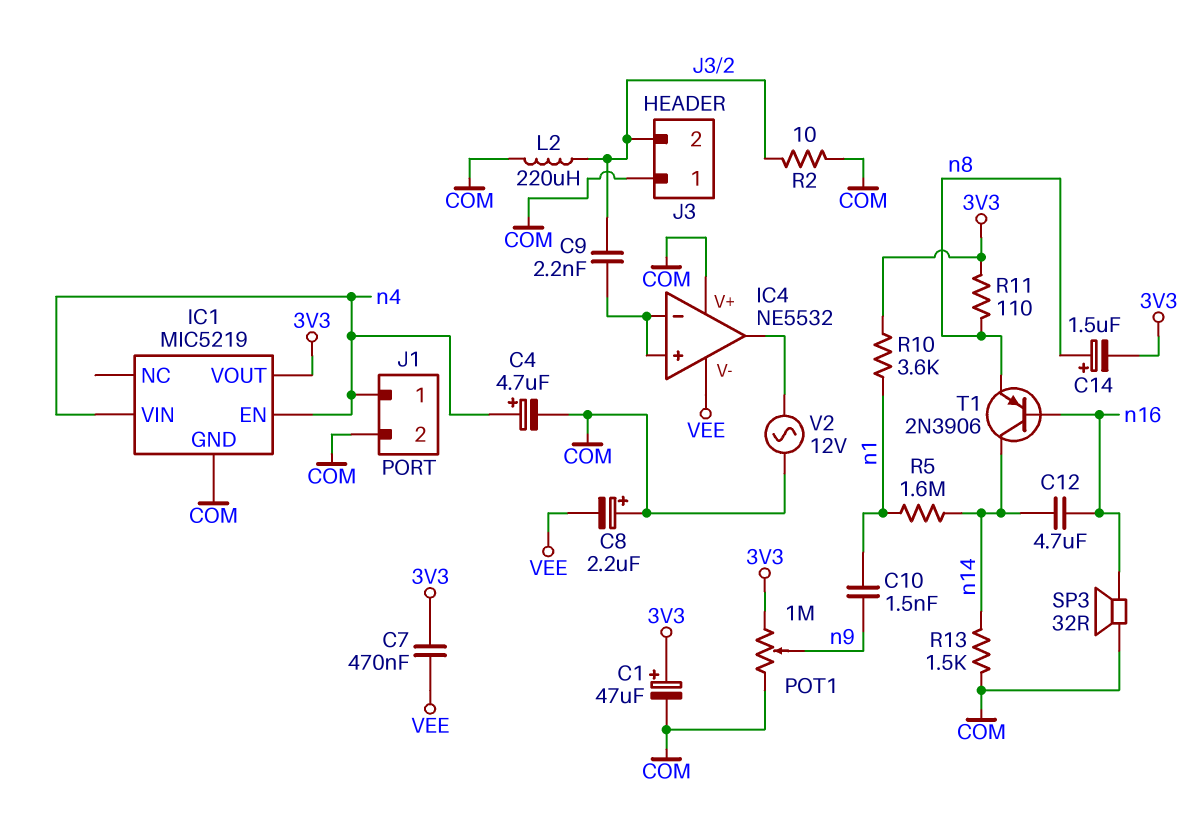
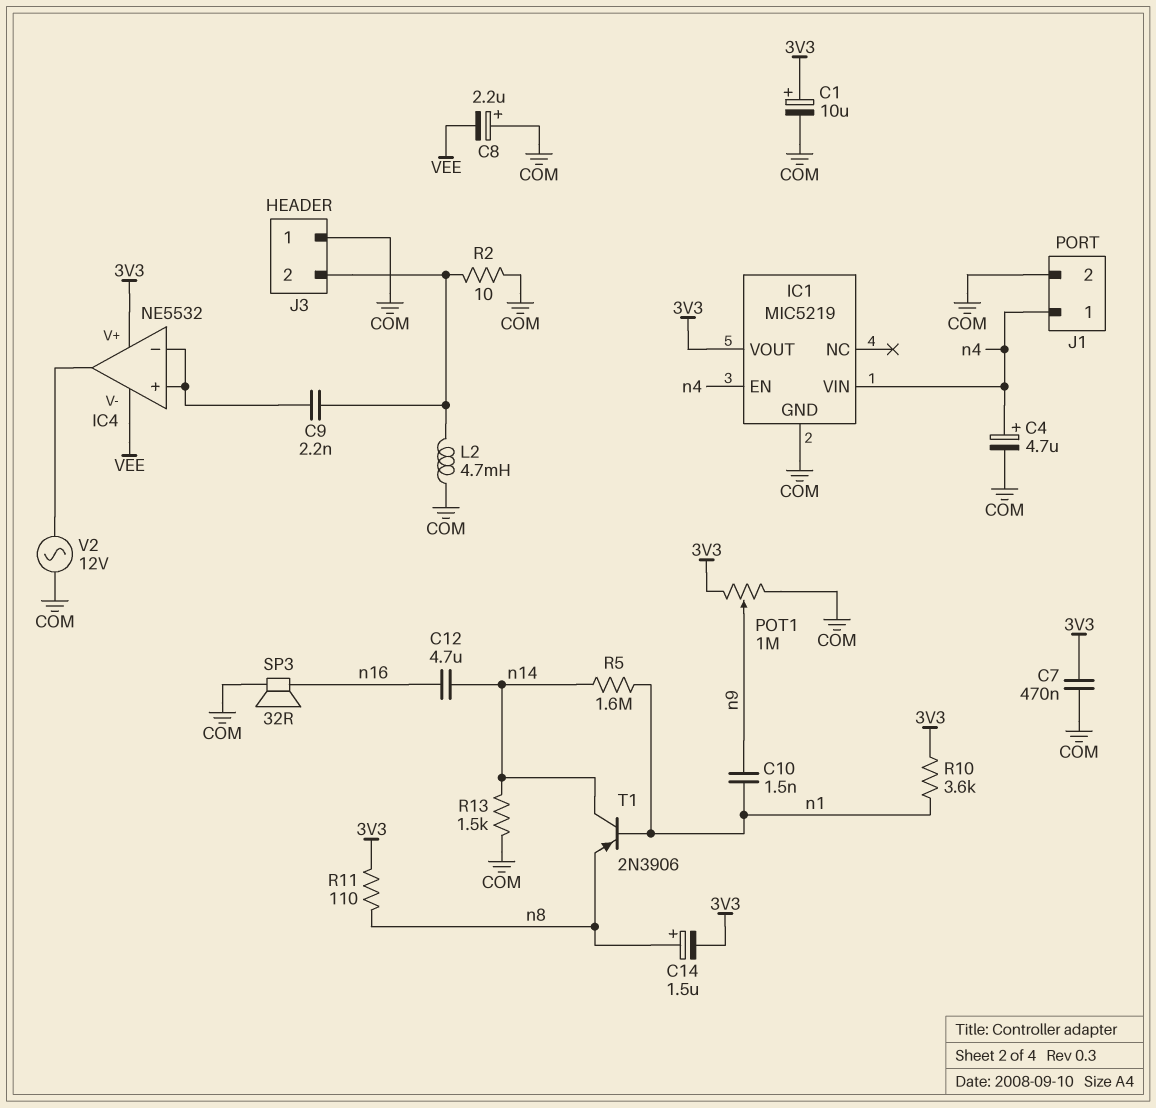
C1: 47uF (plus 3V3, minus COM) -> 10uF (plus 3V3, minus COM)
C7: 470nF (3V3, VEE) -> 470nF (3V3, COM)
IC4 pin V+: COM -> 3V3
L2: 220uH (COM, J3/2) -> 4.7mH (COM, J3/2)
T1: PNP 2N3906 (B n16, C n14, E n8) -> PNP 2N3906 (B n1, C n14, E n8)

